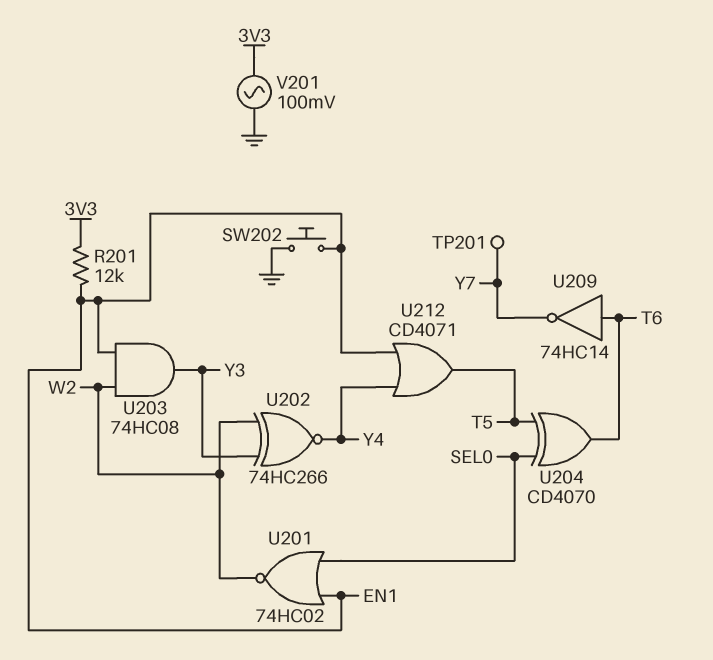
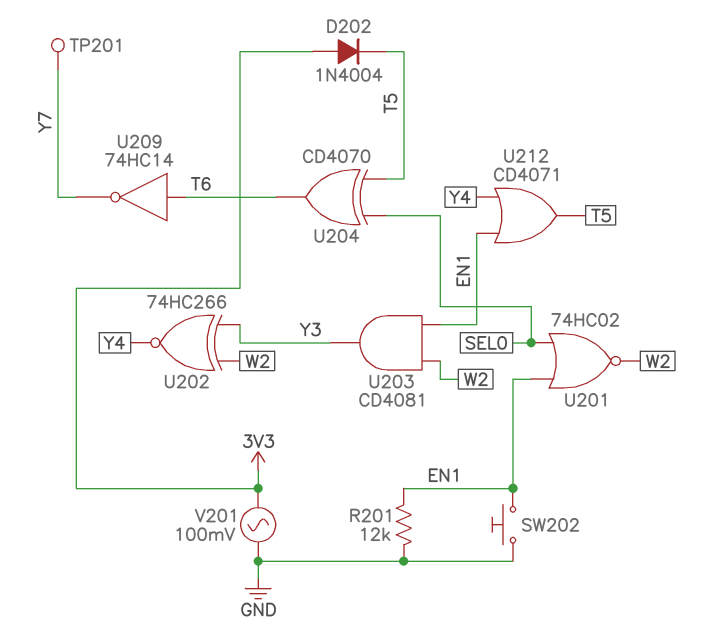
D202: none -> diode 1N4004 (A 3V3, K T5)
R201: 12k (3V3, EN1) -> 12k (EN1, GND)
U203: AND 74HC08 (in EN1, in W2, out Y3) -> AND CD4081 (in EN1, in W2, out Y3)

